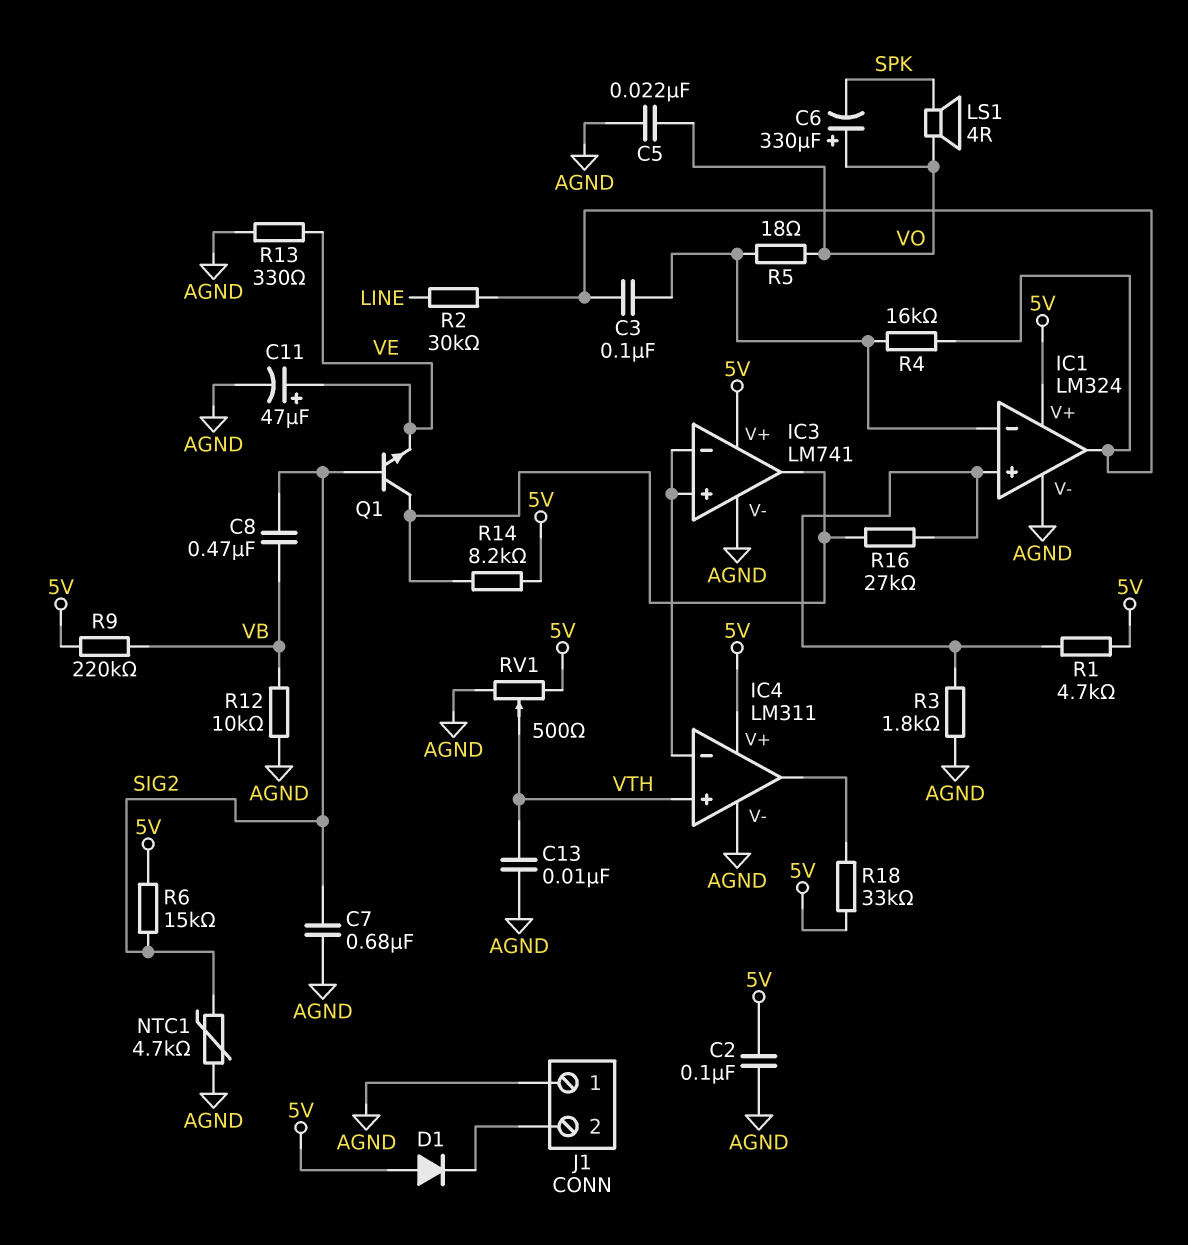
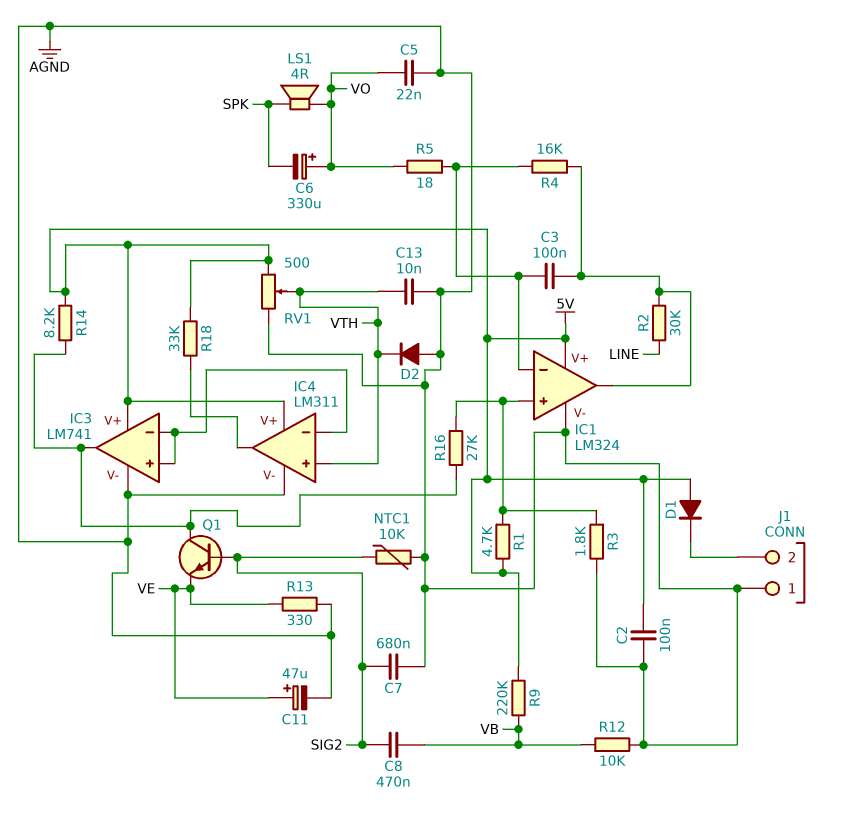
D2: none -> diode (A AGND, K VTH)
NTC1: 4.7k (AGND, SIG2) -> 10k (AGND, SIG2)
R6: 15k (5V, SIG2) -> none

